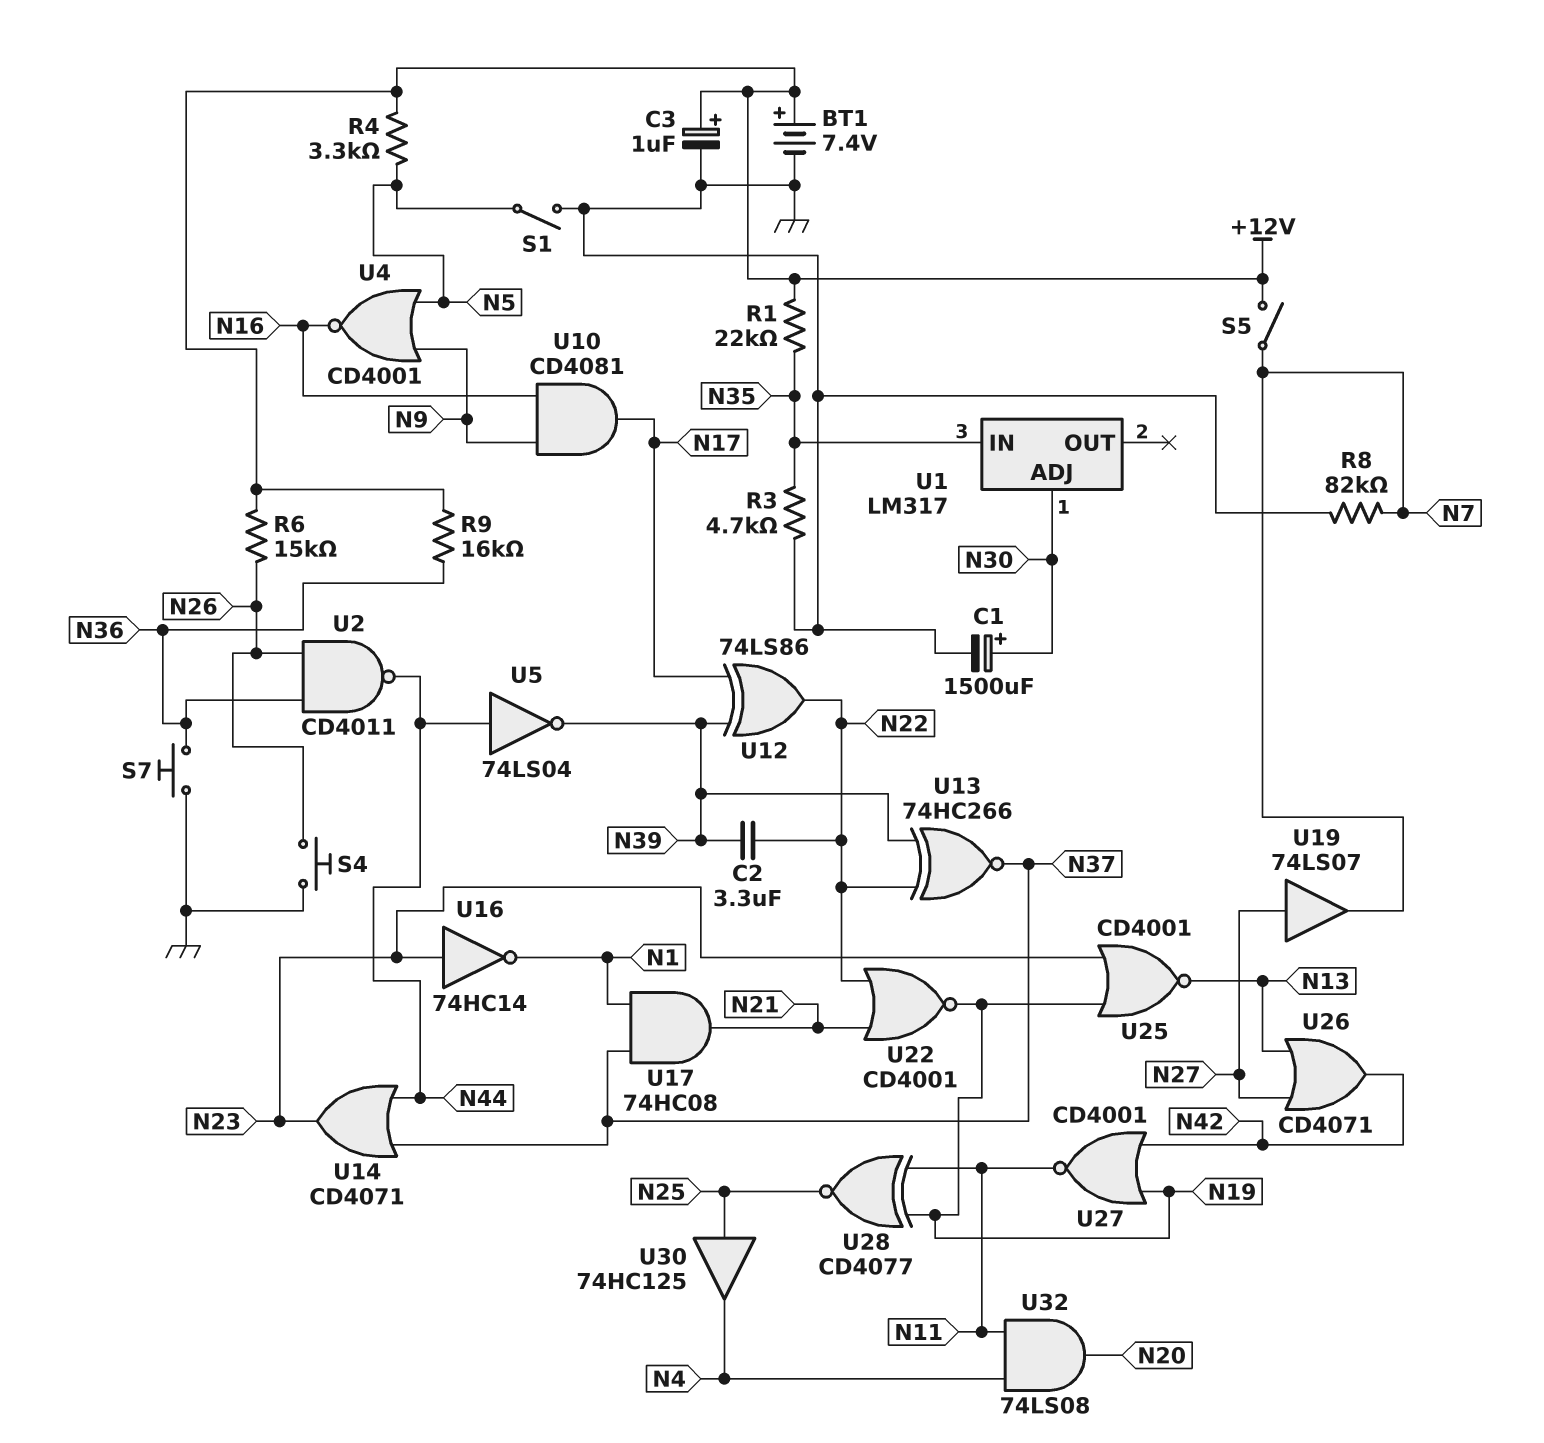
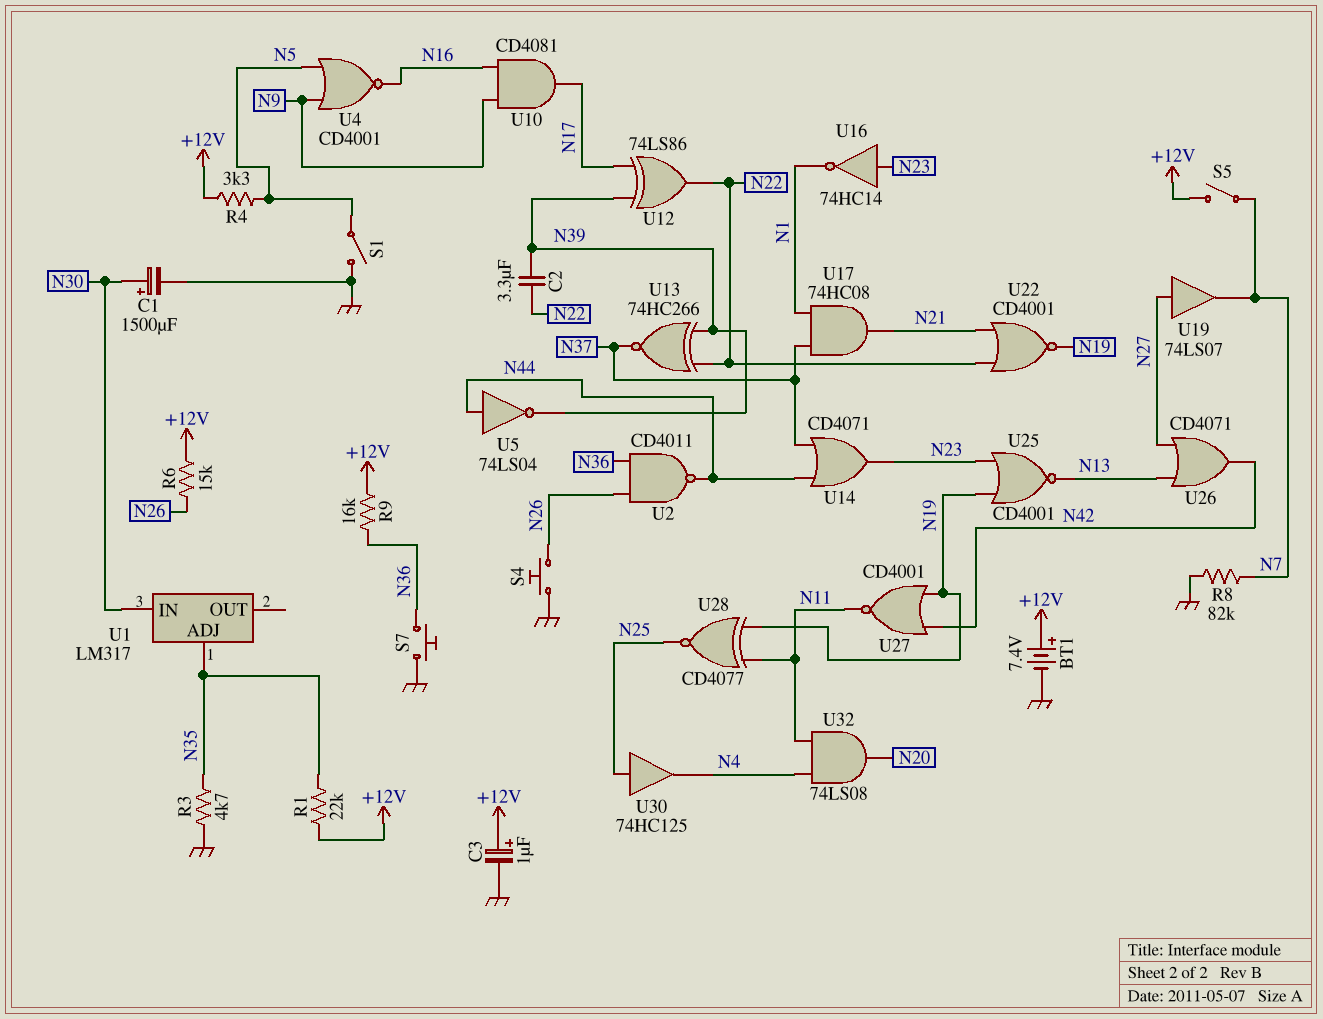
U1 pin ADJ: N30 -> N35
U1 pin IN: N35 -> N30

